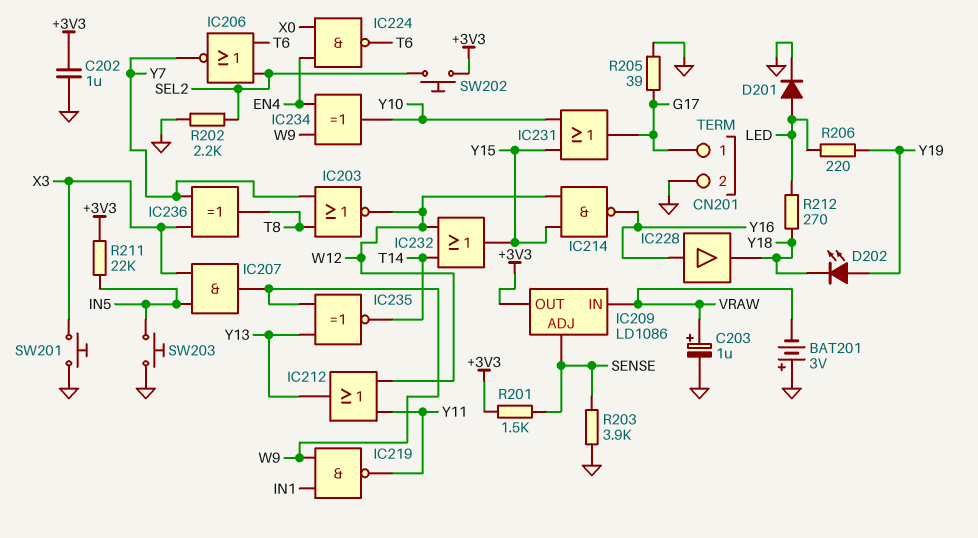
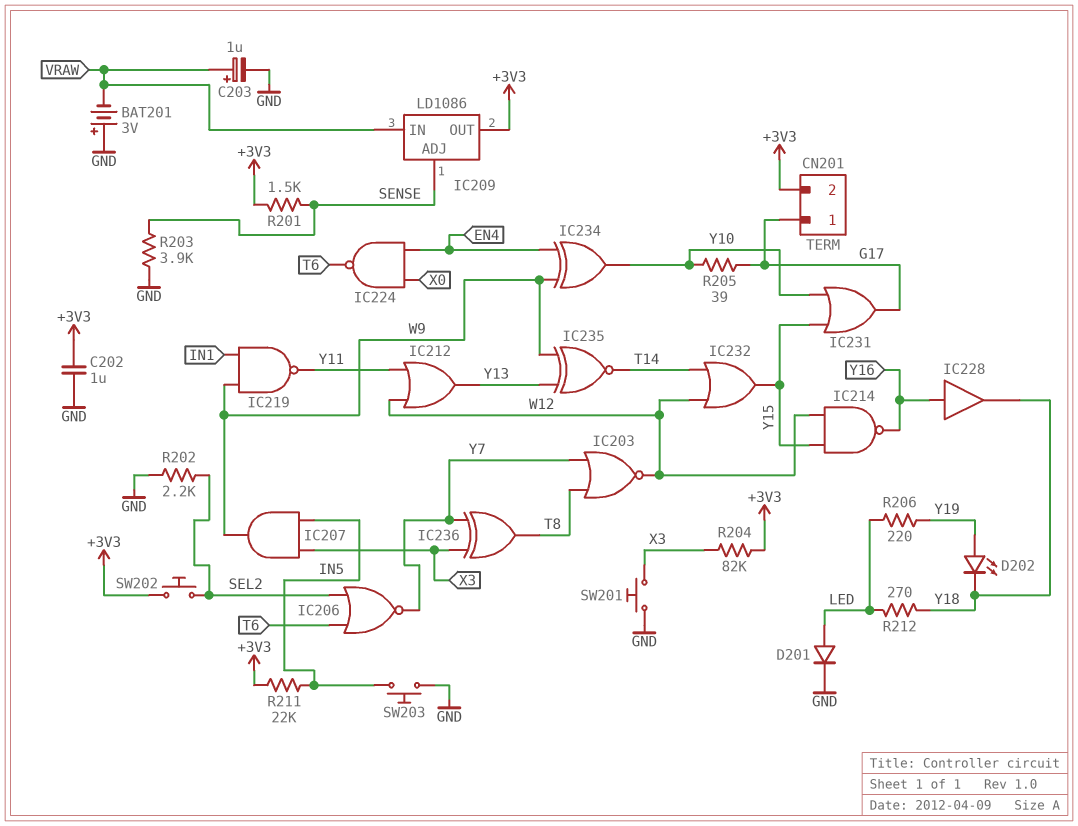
CN201 pin 2: GND -> +3V3
R204: none -> 82k (+3V3, X3)
R205: 39 (G17, GND) -> 39 (G17, Y10)

